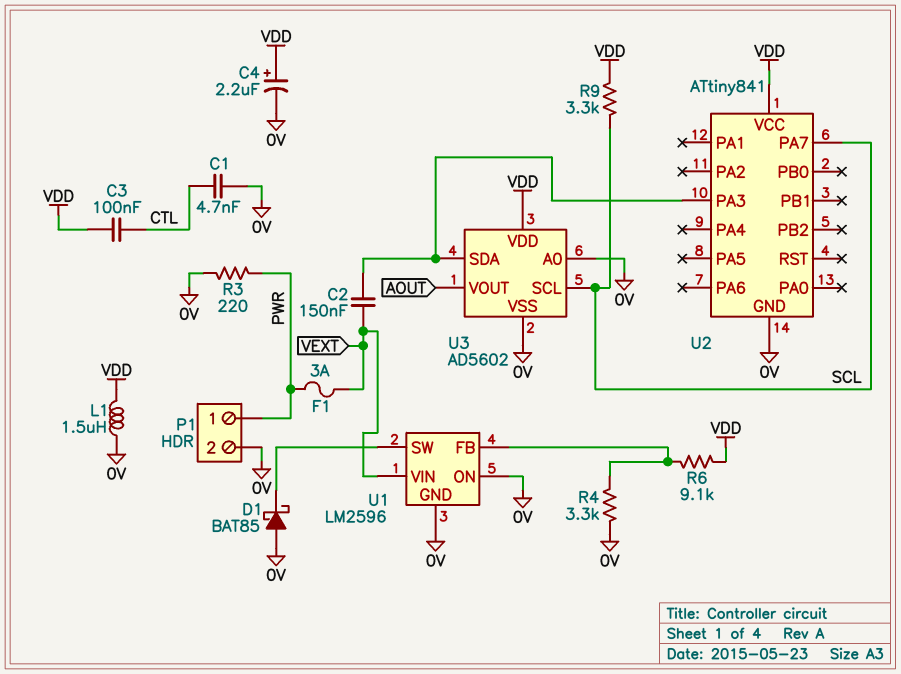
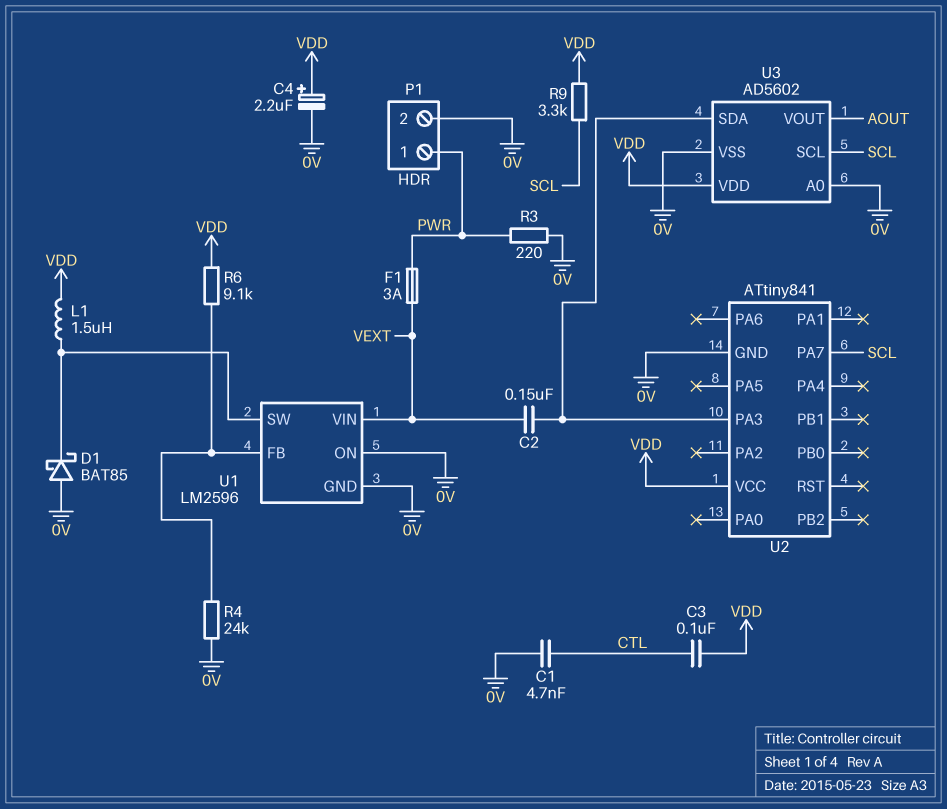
L1: 1.5uH (0V, VDD) -> 1.5uH (U1/SW, VDD)
R4: 3.3k (0V, U1/FB) -> 24k (0V, U1/FB)

